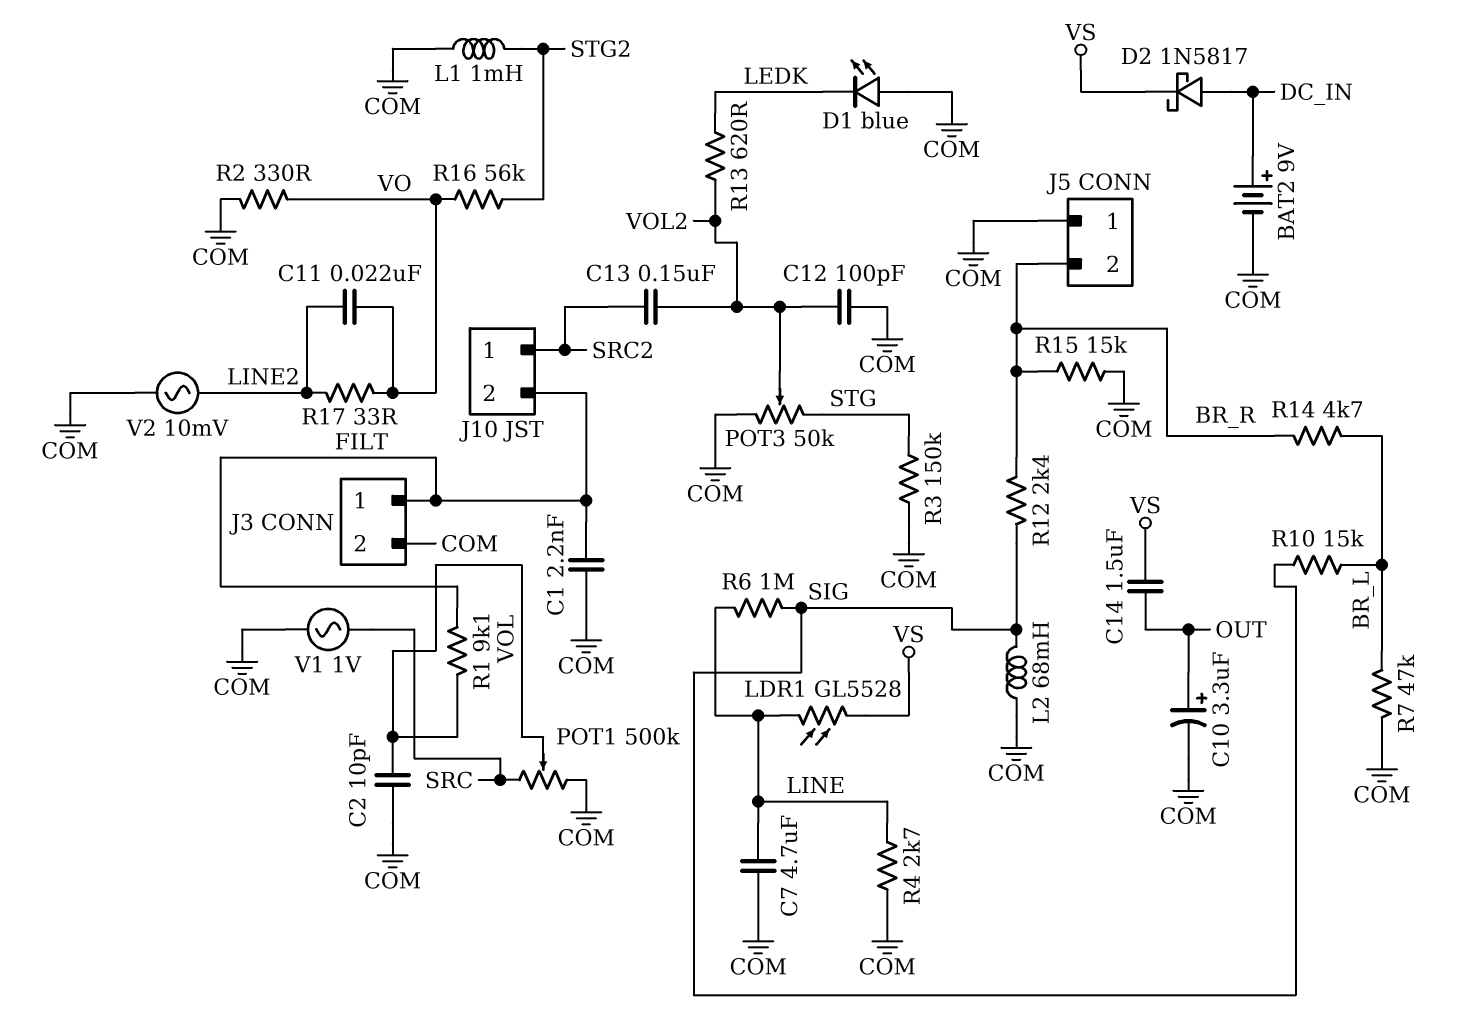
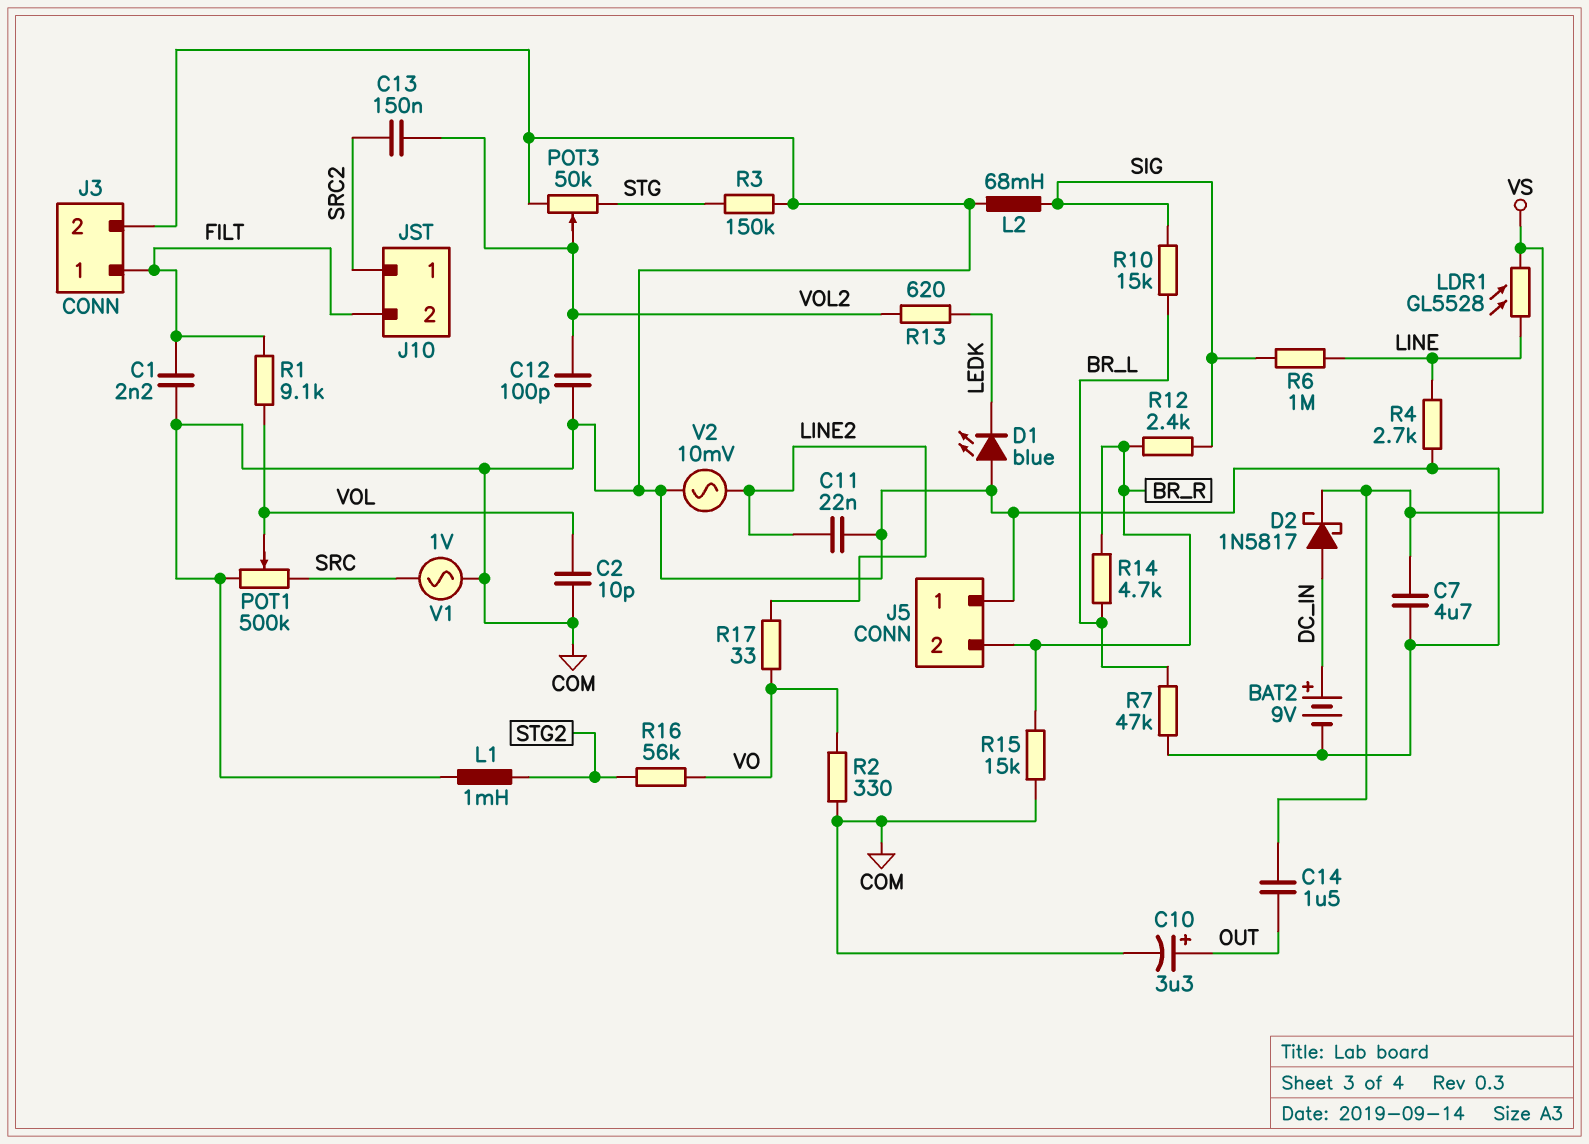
C7: 4.7uF (COM, LINE) -> 4.7uF (COM, VS)
C11: 22nF (LINE2, VO) -> 22nF (COM, LINE2)

